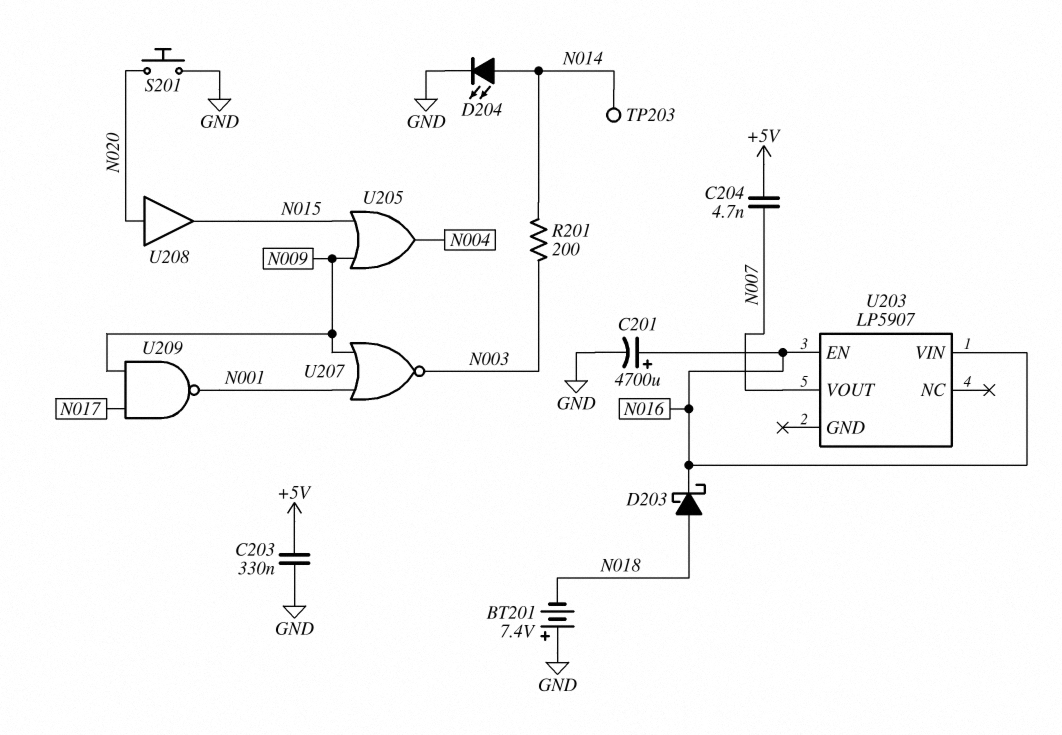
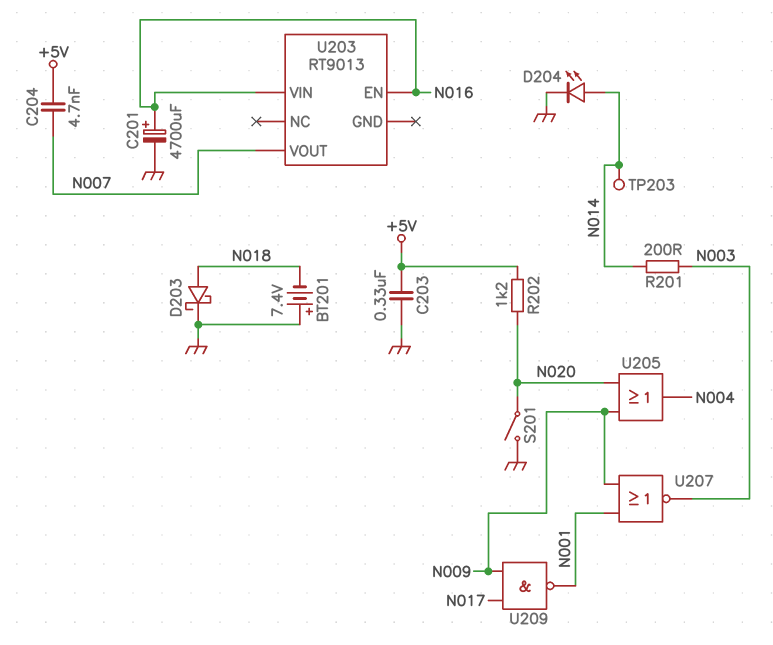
D203: schottky (A N018, K N016) -> schottky (A N018, K GND)
R202: none -> 1.2k (+5V, N020)
S201: button (GND, N020) -> switch (GND, N020)
U203: LP5907 -> RT9013
U205: OR (in N009, in N015, out N004) -> OR (in N009, in N020, out N004)
U208: buffer (in N020, out N015) -> none

